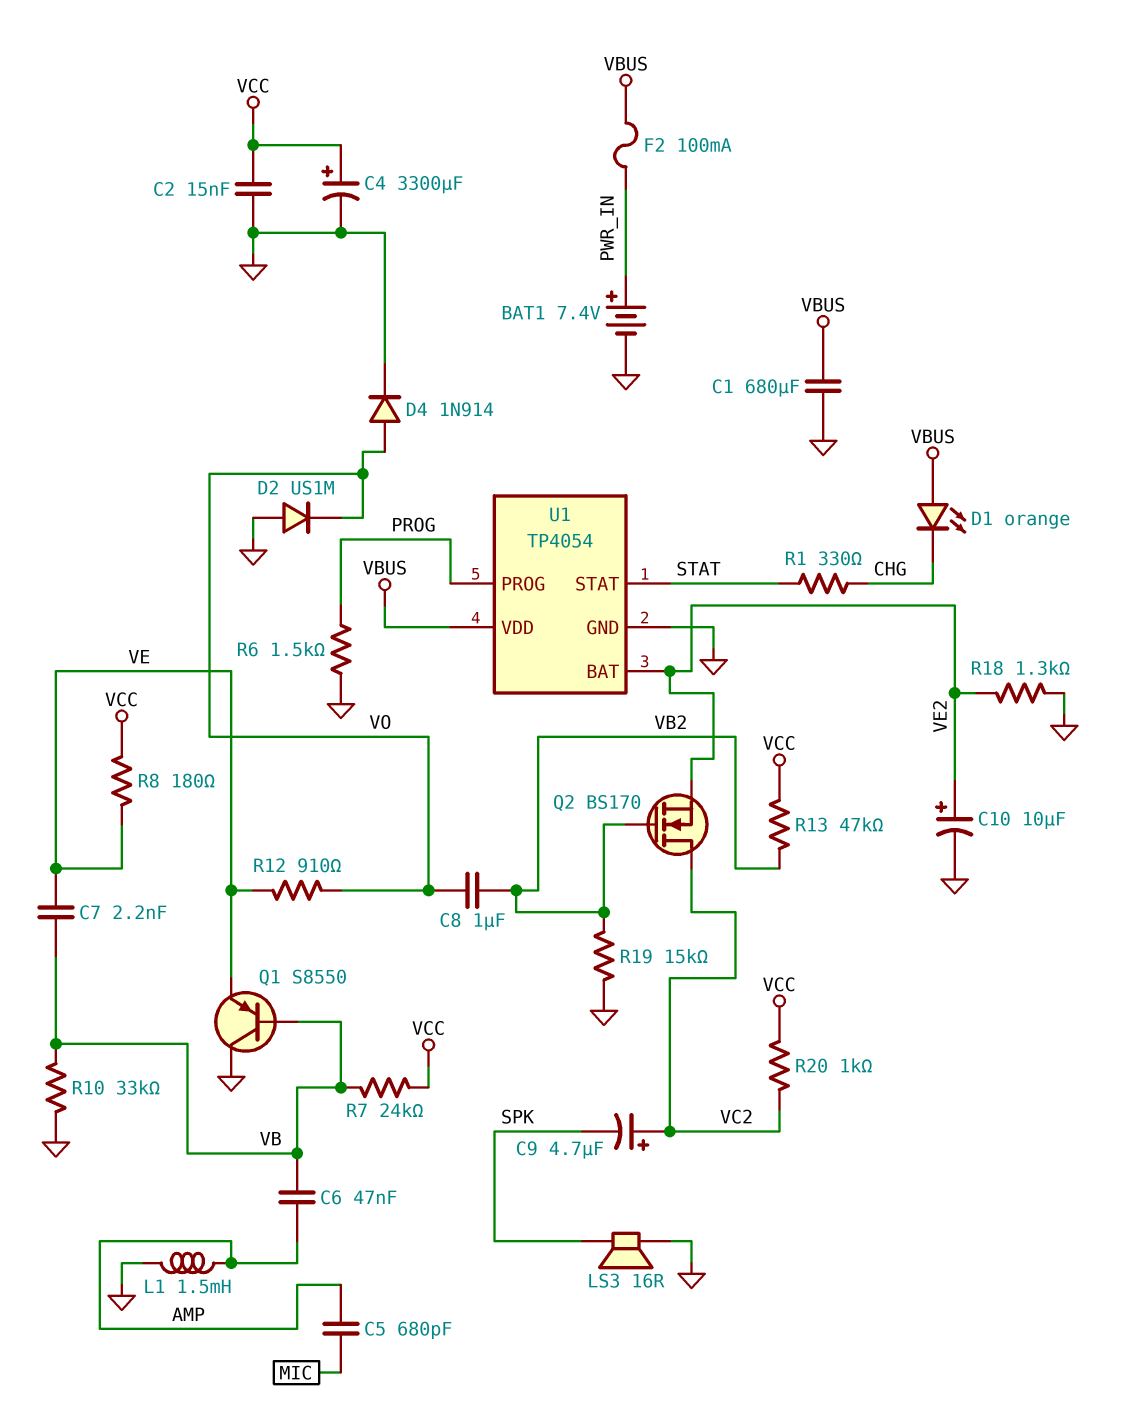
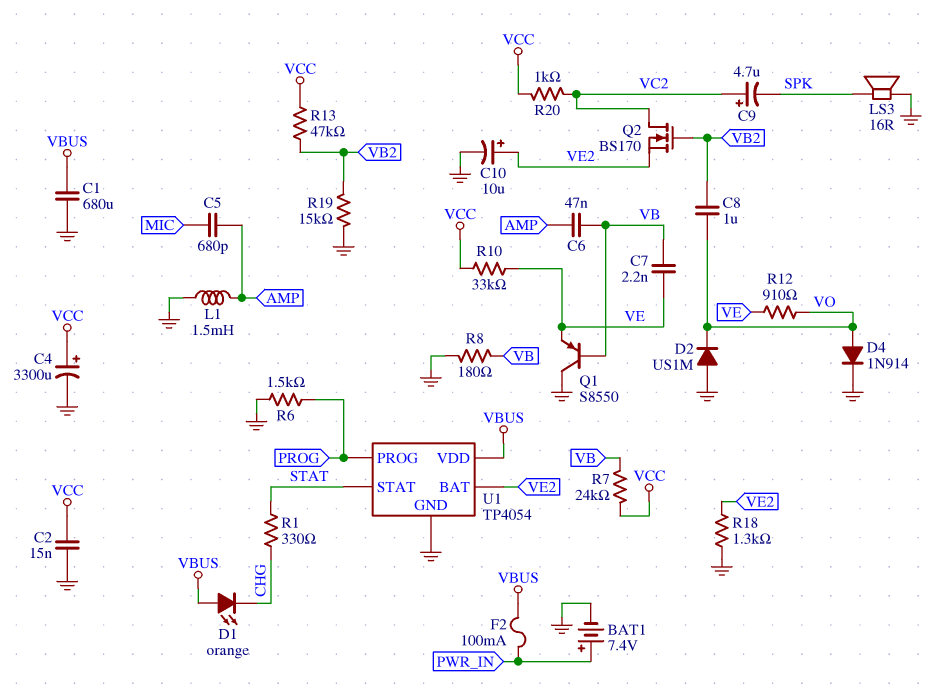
R8: 180 (VCC, VE) -> 180 (GND, VB)
R10: 33k (GND, VB) -> 33k (VCC, VE)

